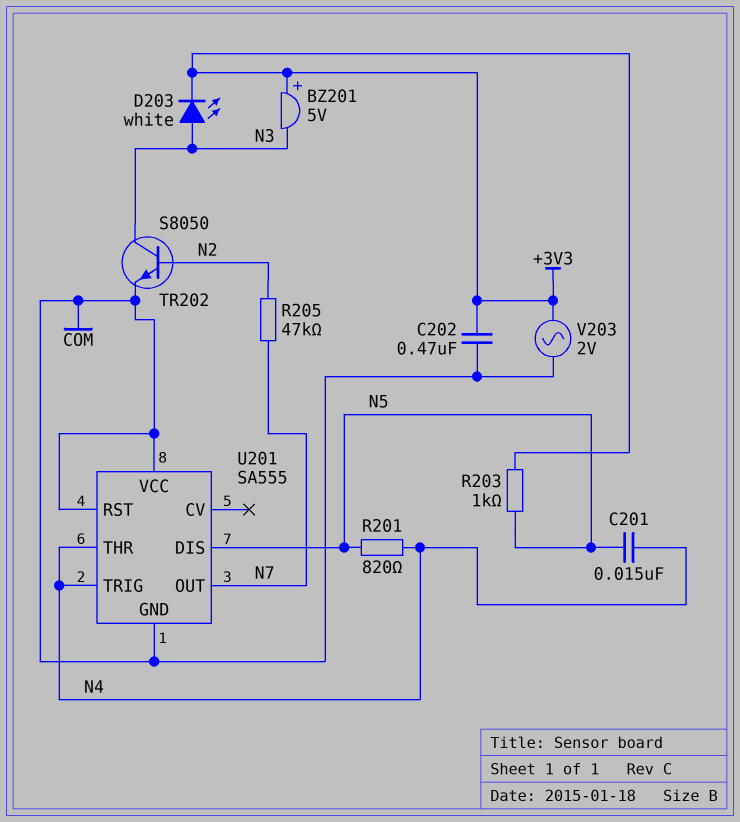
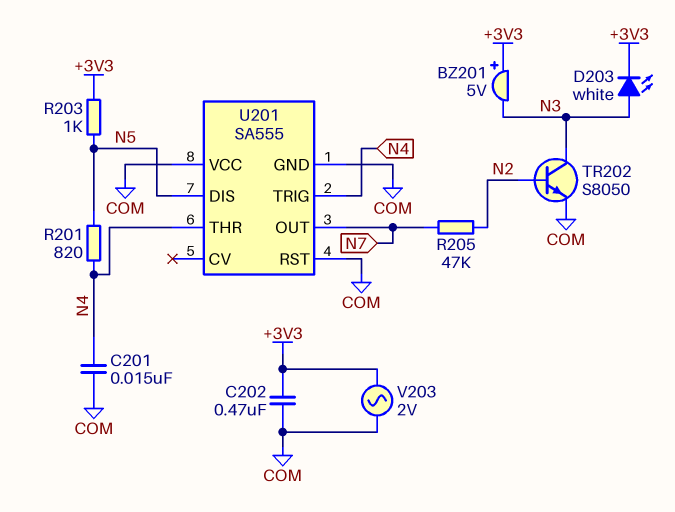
C201: 15nF (N4, N5) -> 15nF (COM, N4)

